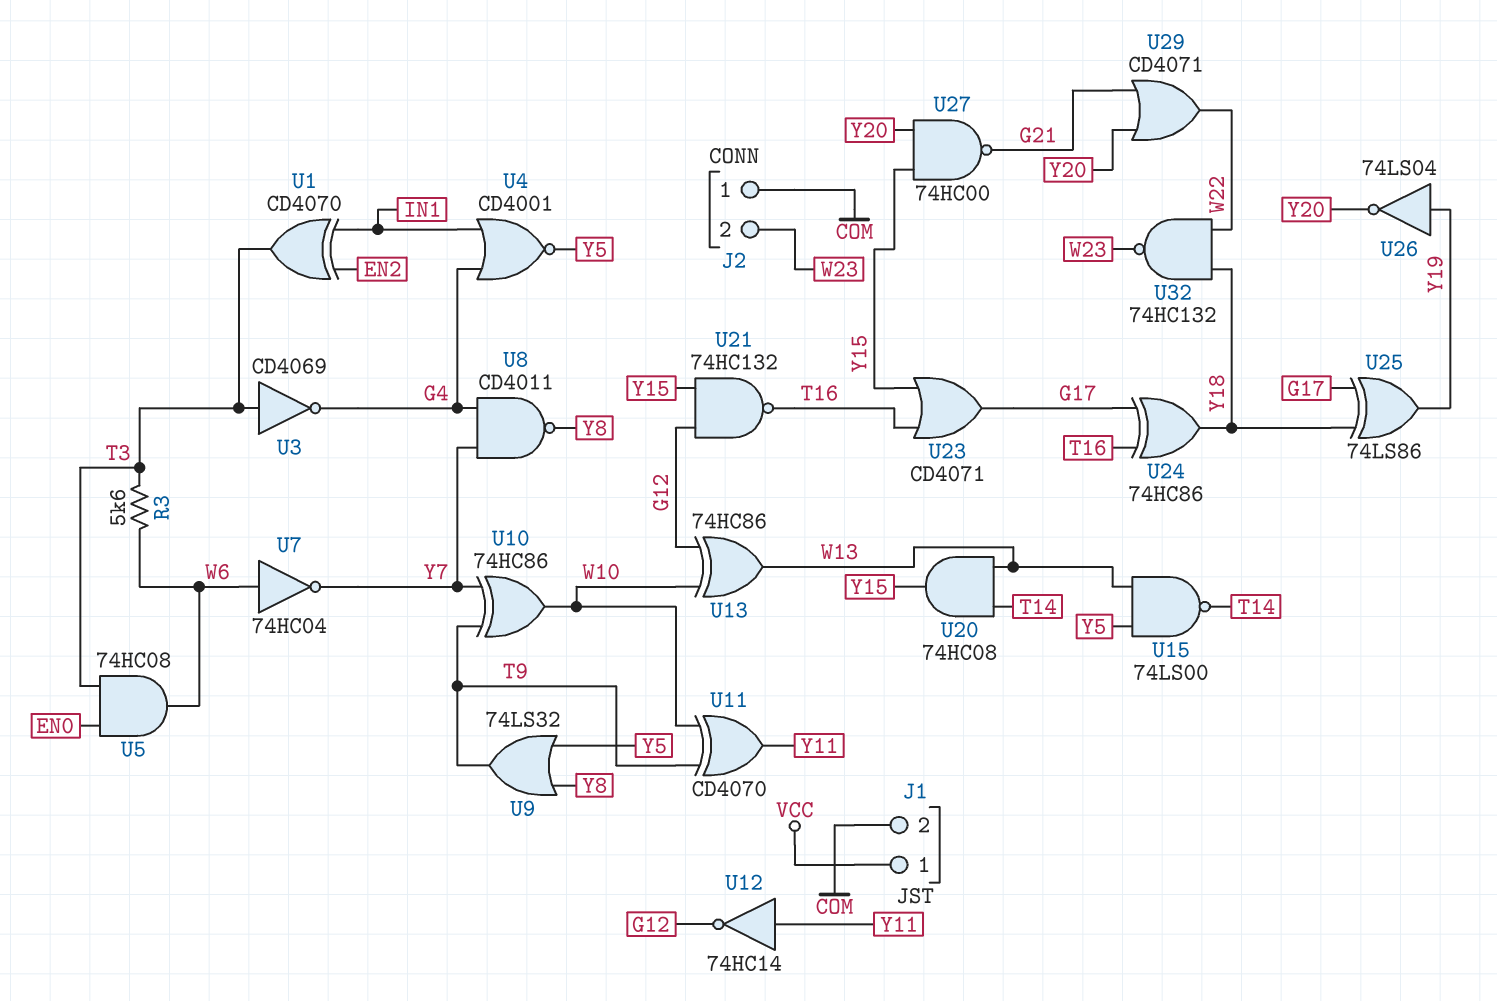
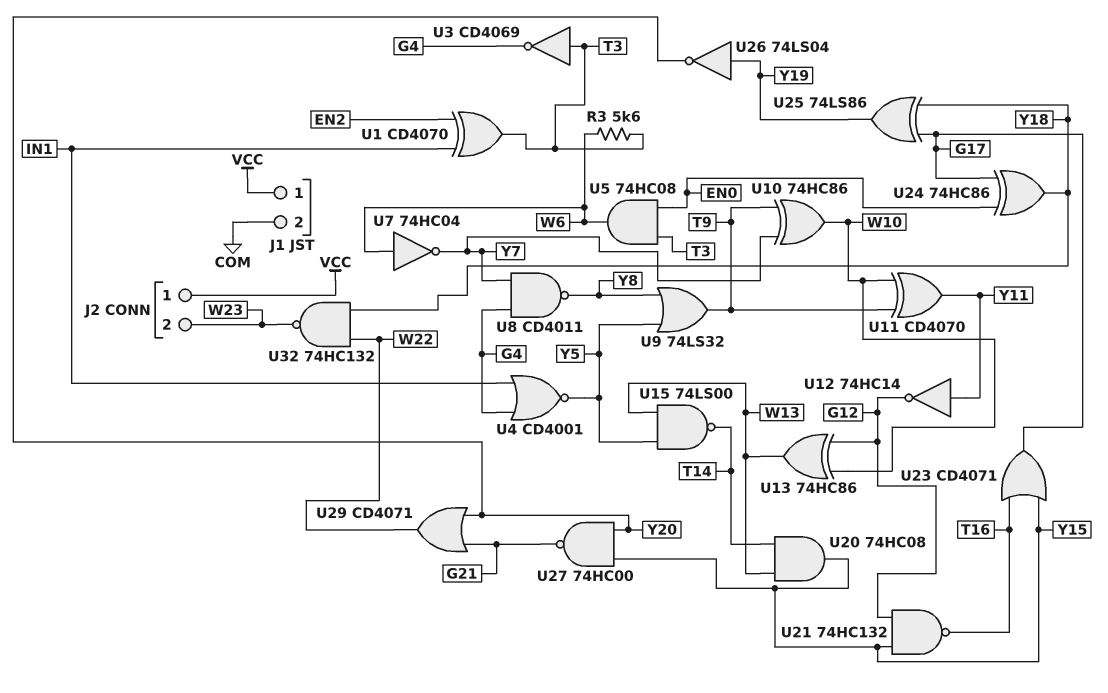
J2 pin 1: COM -> VCC
U24: XOR 74HC86 (in G17, in T16, out Y18) -> XOR 74HC86 (in EN0, in G17, out Y18)

